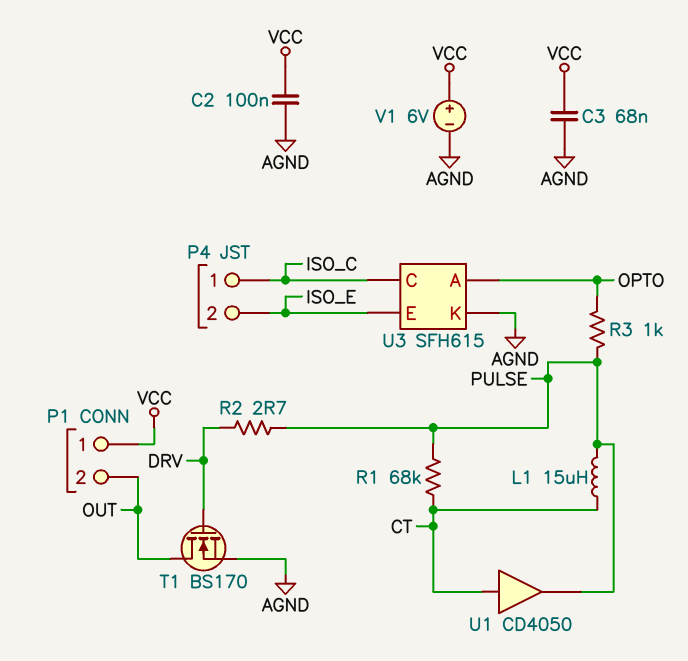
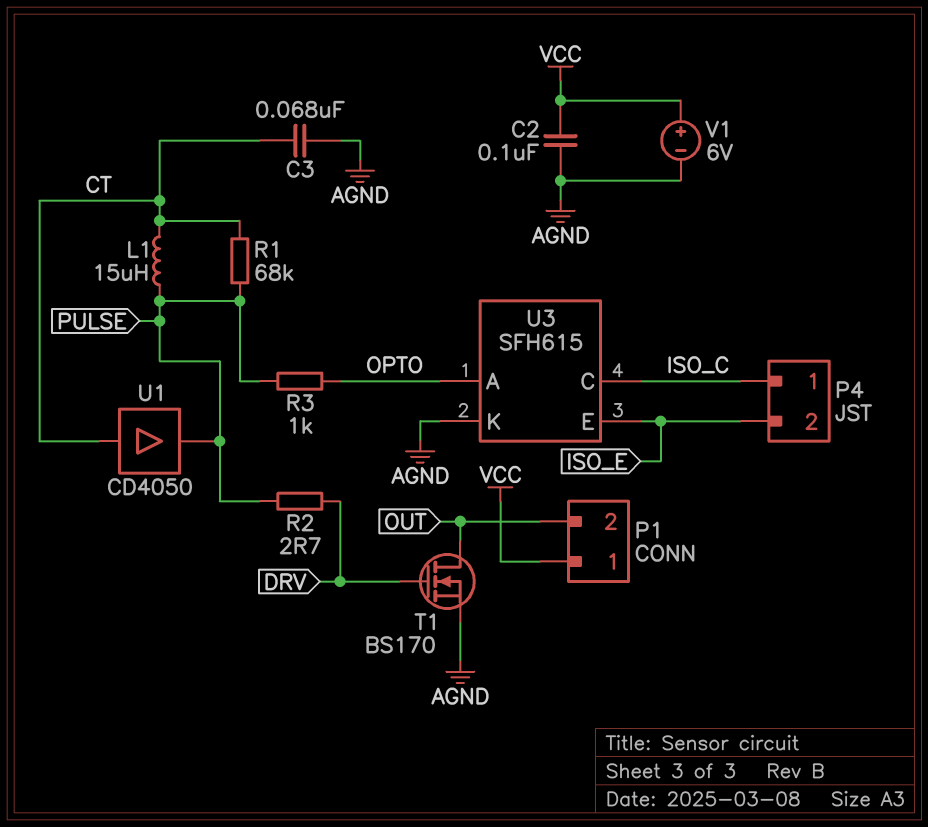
C3: 68nF (AGND, VCC) -> 68nF (AGND, CT)

